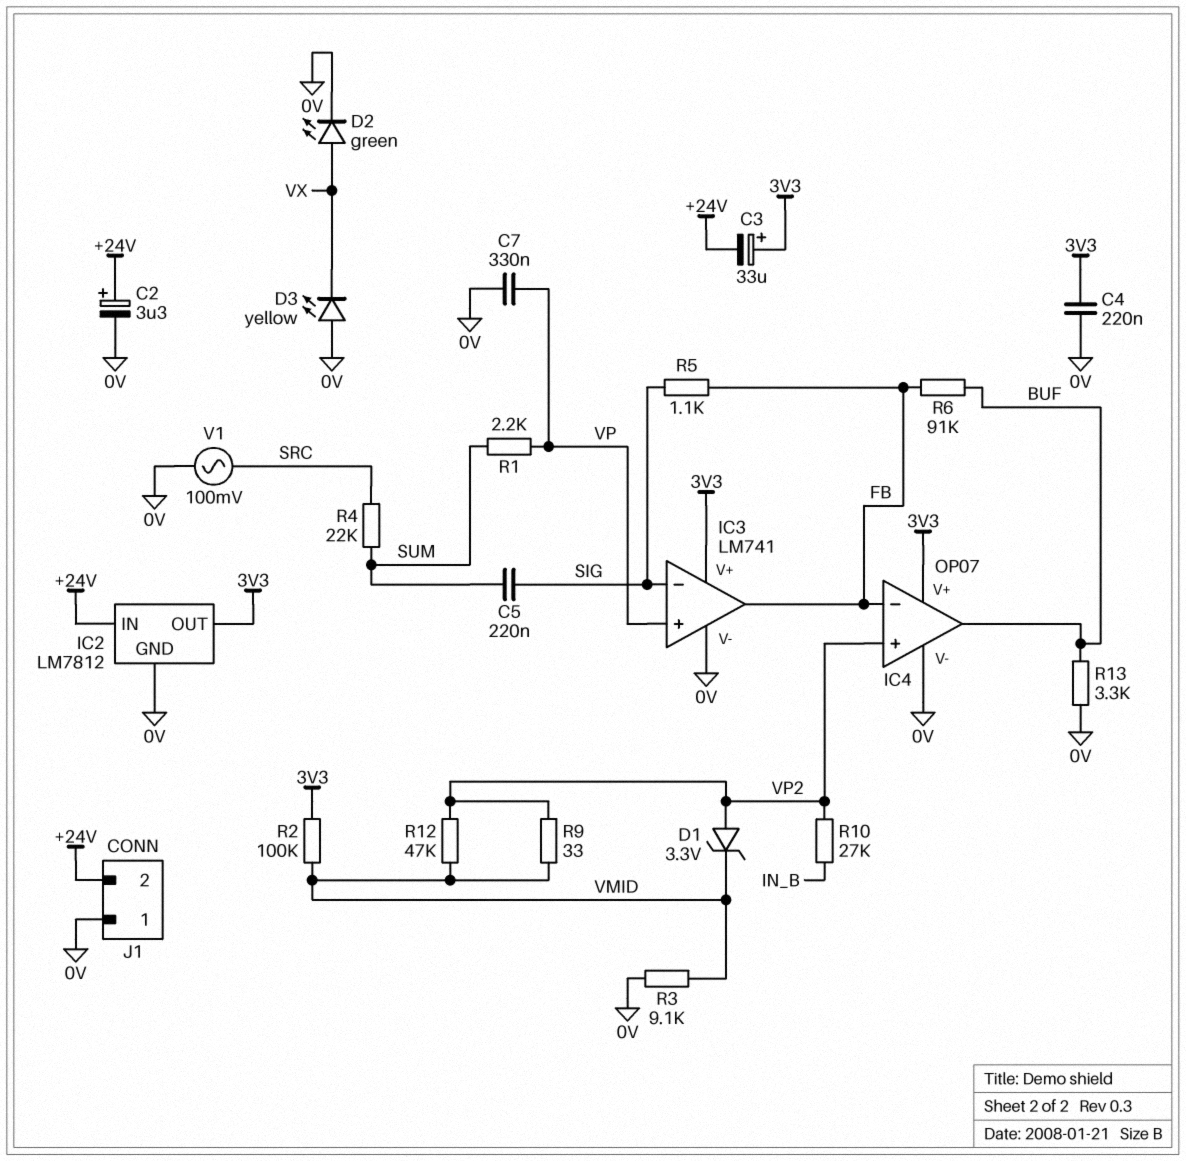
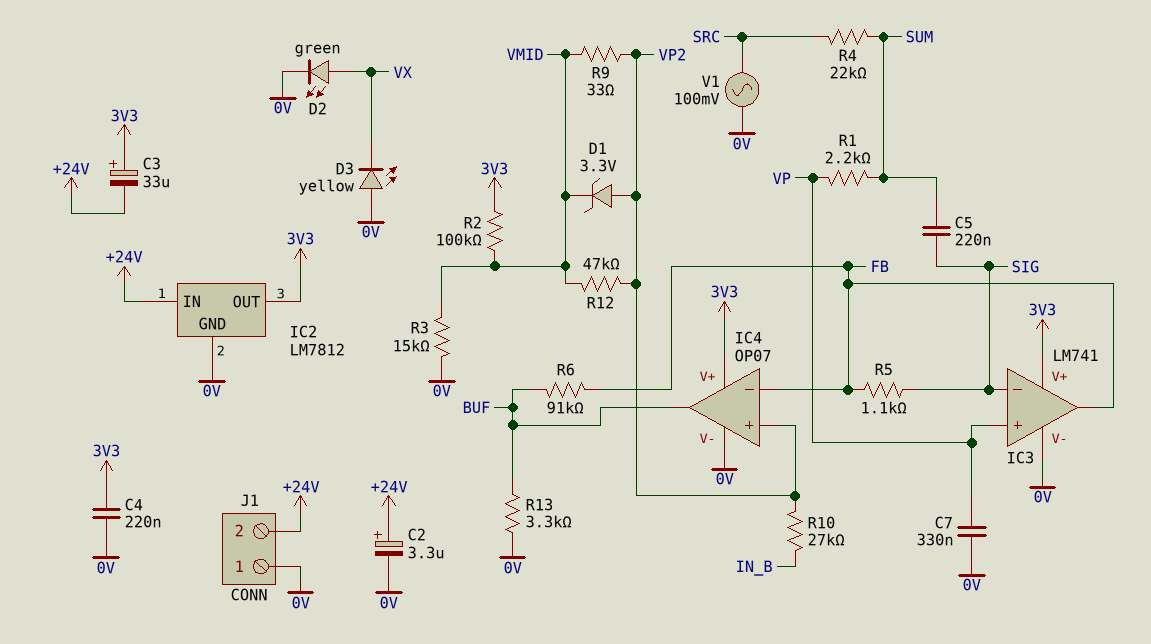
R3: 9.1k (0V, VMID) -> 15k (0V, VMID)

